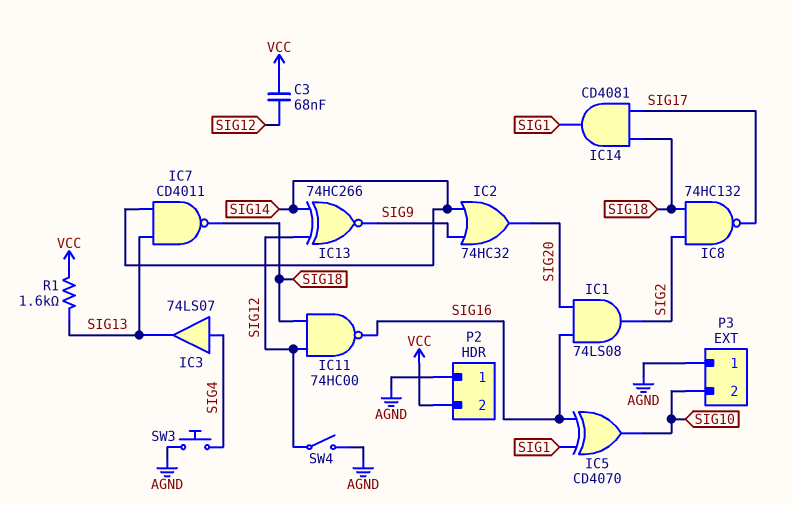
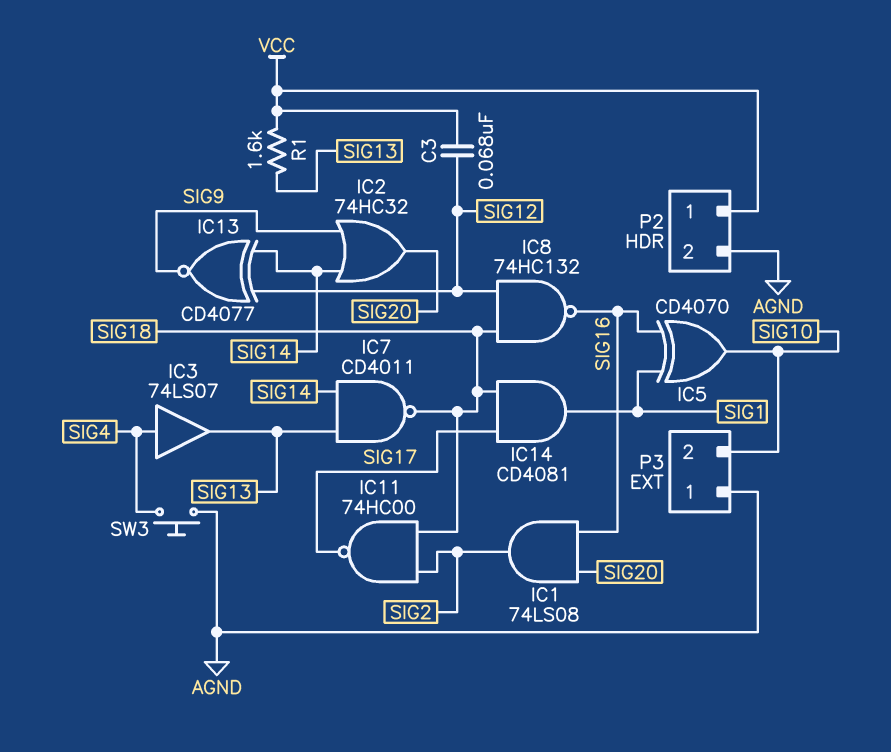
IC8: NAND 74HC132 (in SIG2, in SIG18, out SIG17) -> NAND 74HC132 (in SIG12, in SIG18, out SIG16)
IC11: NAND 74HC00 (in SIG12, in SIG18, out SIG16) -> NAND 74HC00 (in SIG2, in SIG18, out SIG17)
IC13: XNOR 74HC266 (in SIG12, in SIG14, out SIG9) -> XNOR CD4077 (in SIG12, in SIG14, out SIG9)
P2 pin 1: AGND -> VCC
P2 pin 2: VCC -> AGND
SW4: switch (AGND, SIG12) -> none

